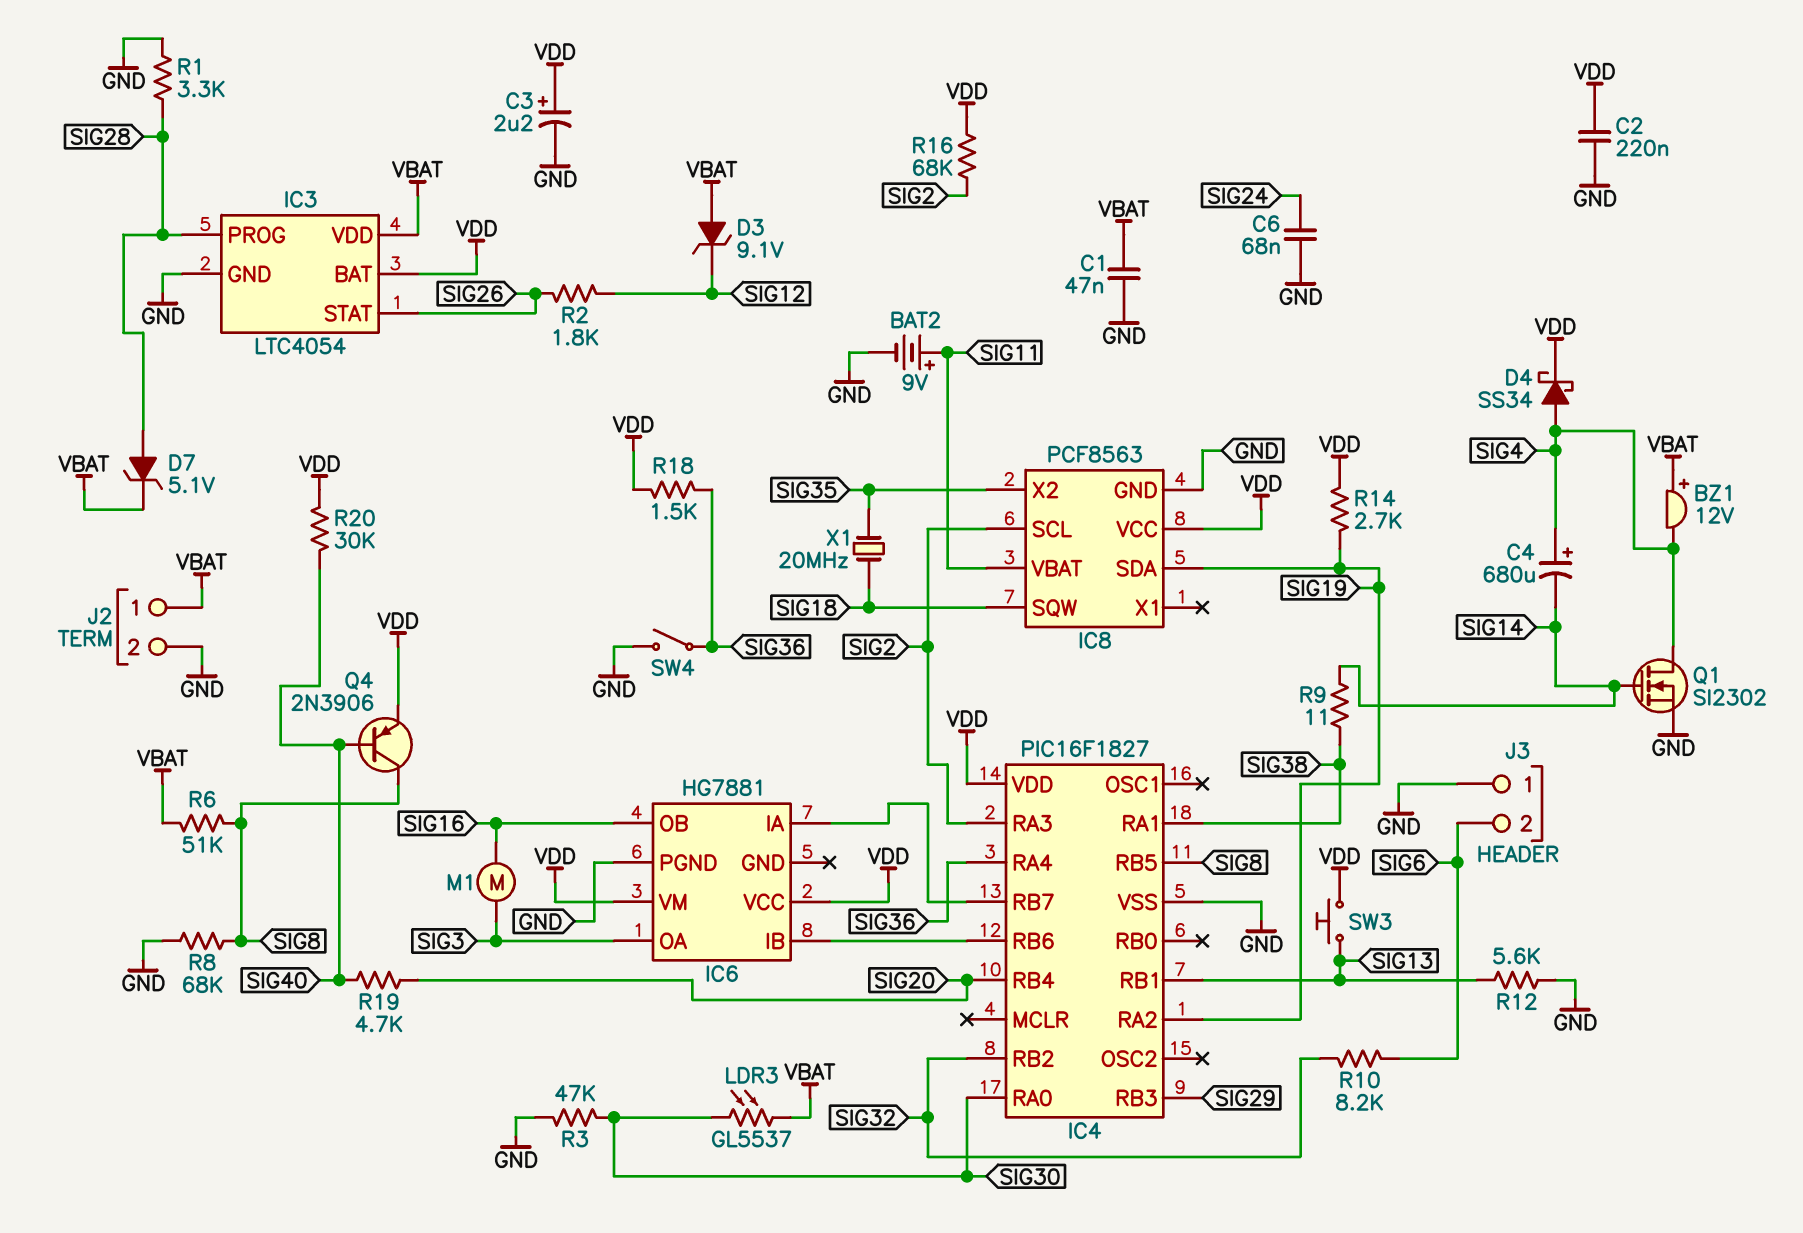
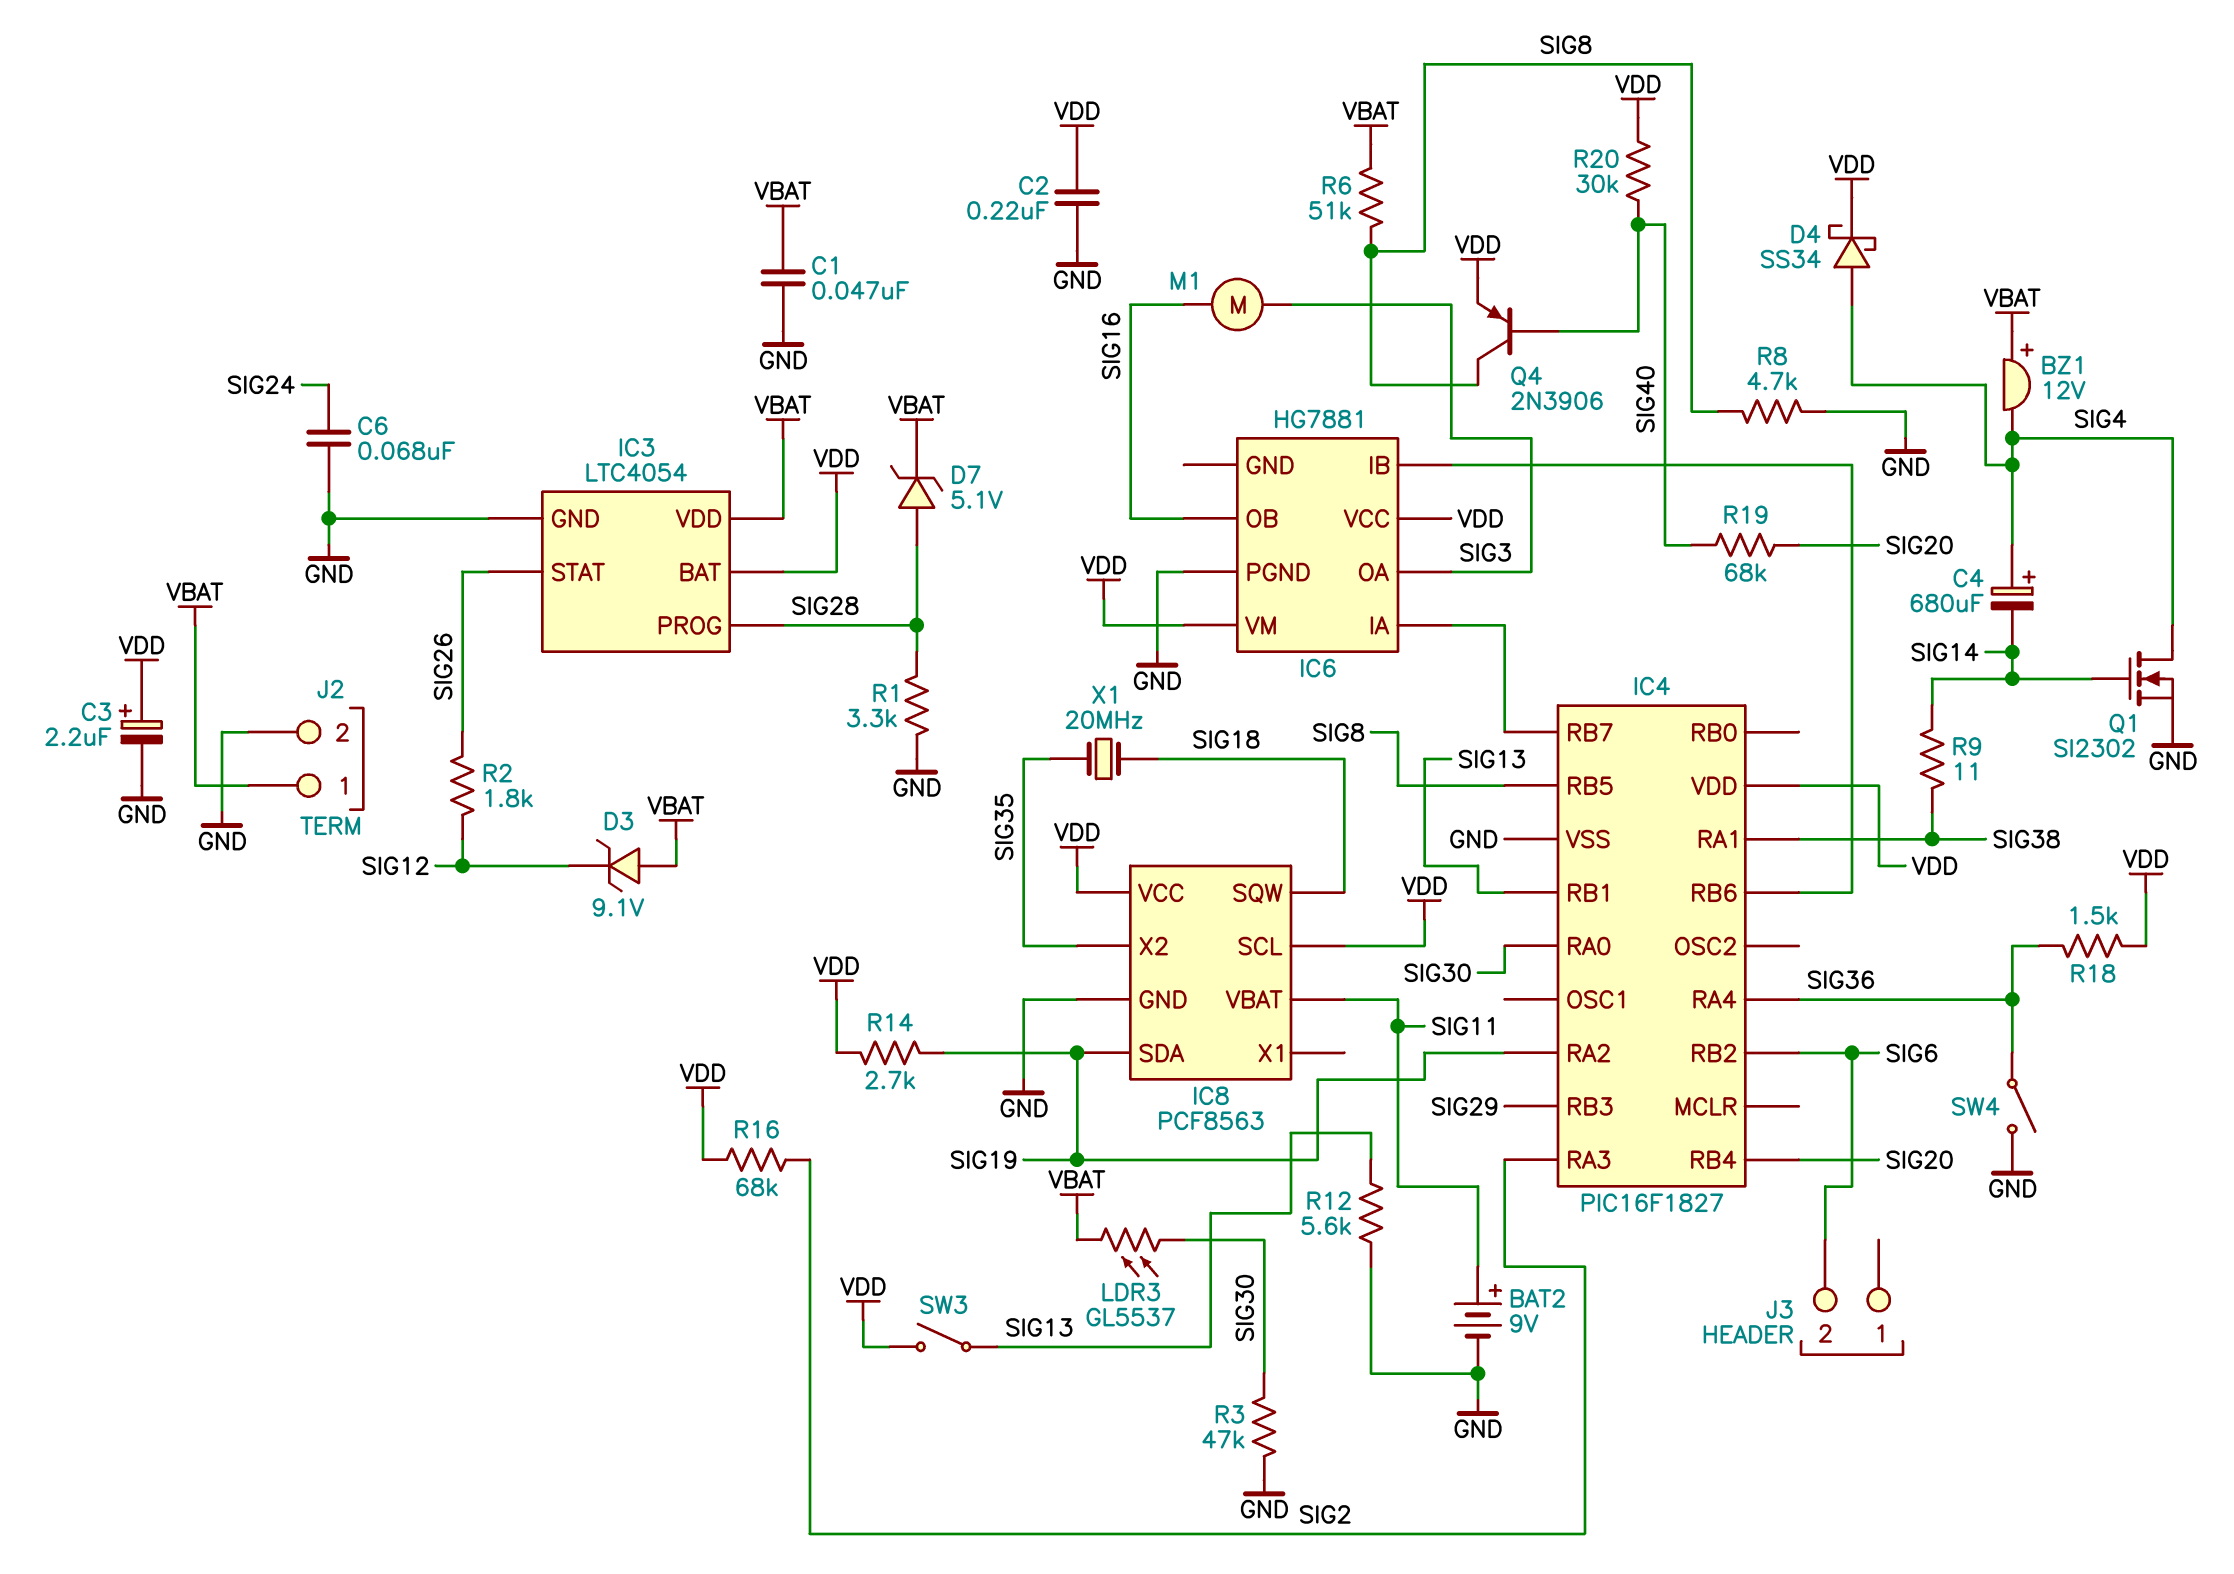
IC4 pin RB2: SIG32 -> SIG6
IC8 pin SCL: SIG2 -> VDD
J3 pin 1: GND -> none
R8: 68k (GND, SIG8) -> 4.7k (GND, SIG8)
R10: 8.2k (SIG6, SIG32) -> none
R19: 4.7k (SIG20, SIG40) -> 68k (SIG20, SIG40)
SW3: button (SIG13, VDD) -> switch (SIG13, VDD)

